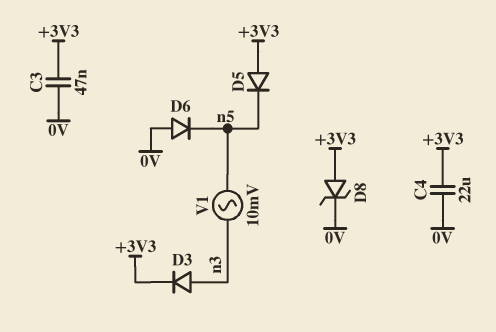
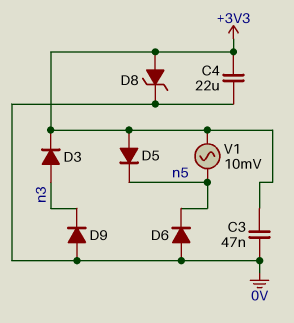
D9: none -> diode (A 0V, K n3)
V1: AC 10mV (n3, n5) -> AC 10mV (+3V3, n5)

